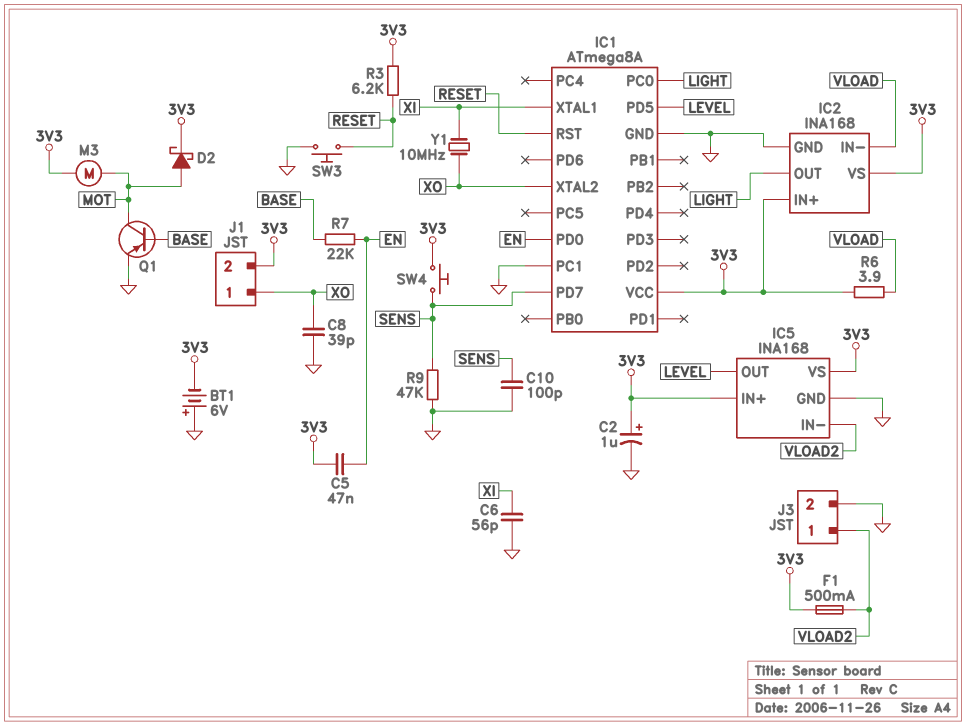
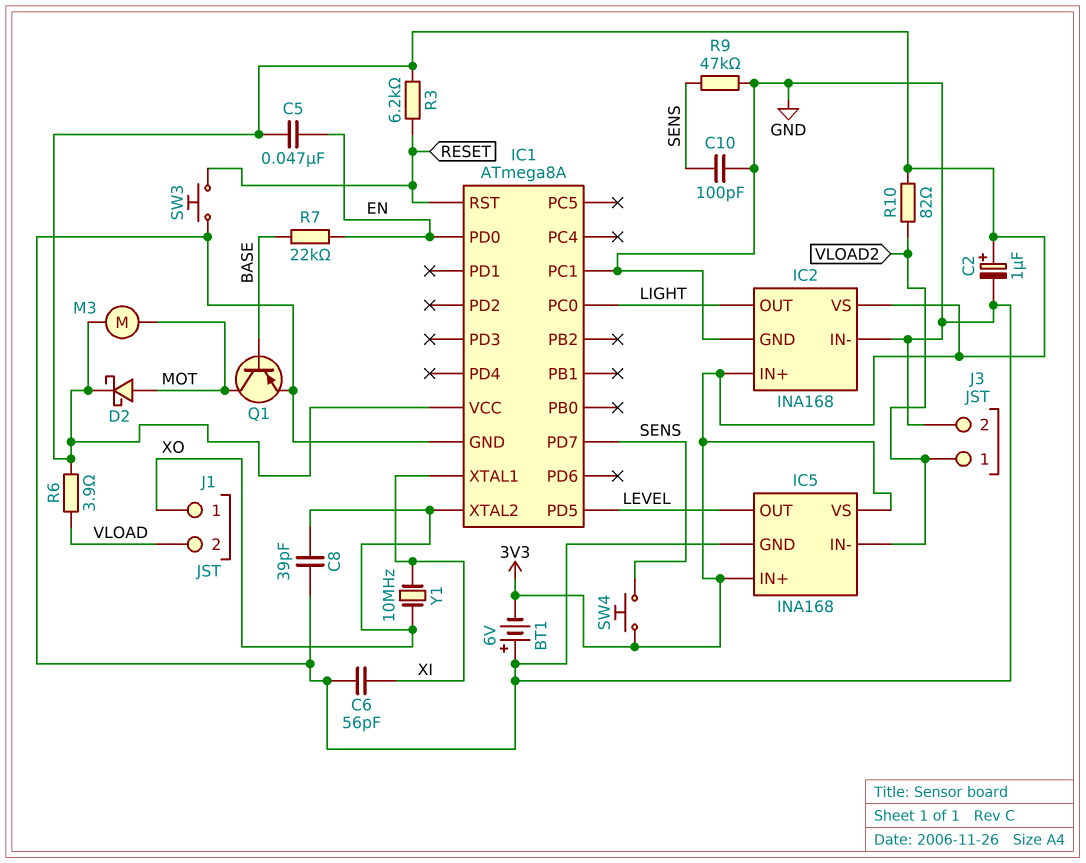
F1: 500mA (3V3, VLOAD2) -> none
IC2 pin IN-: VLOAD -> GND
J1 pin 2: 3V3 -> VLOAD
R10: none -> 82 (3V3, VLOAD2)

